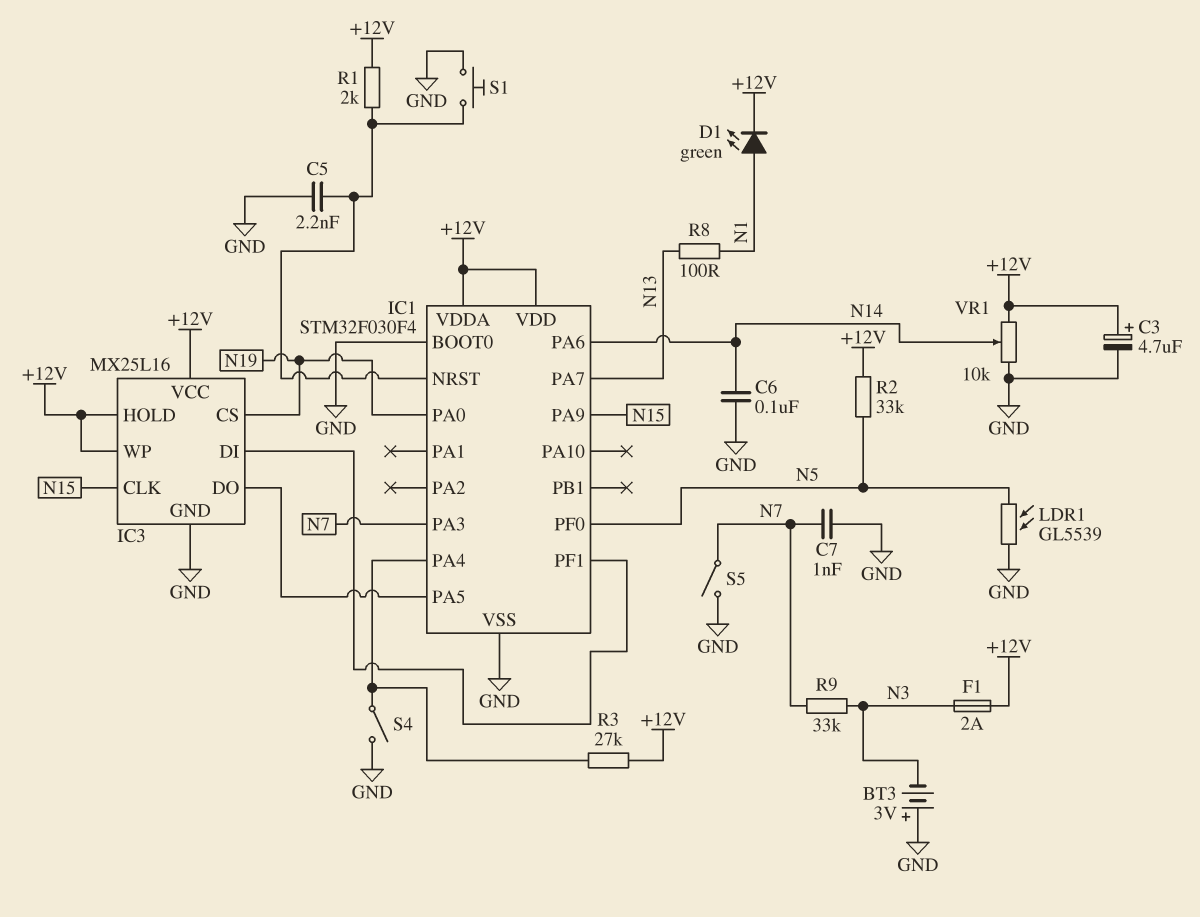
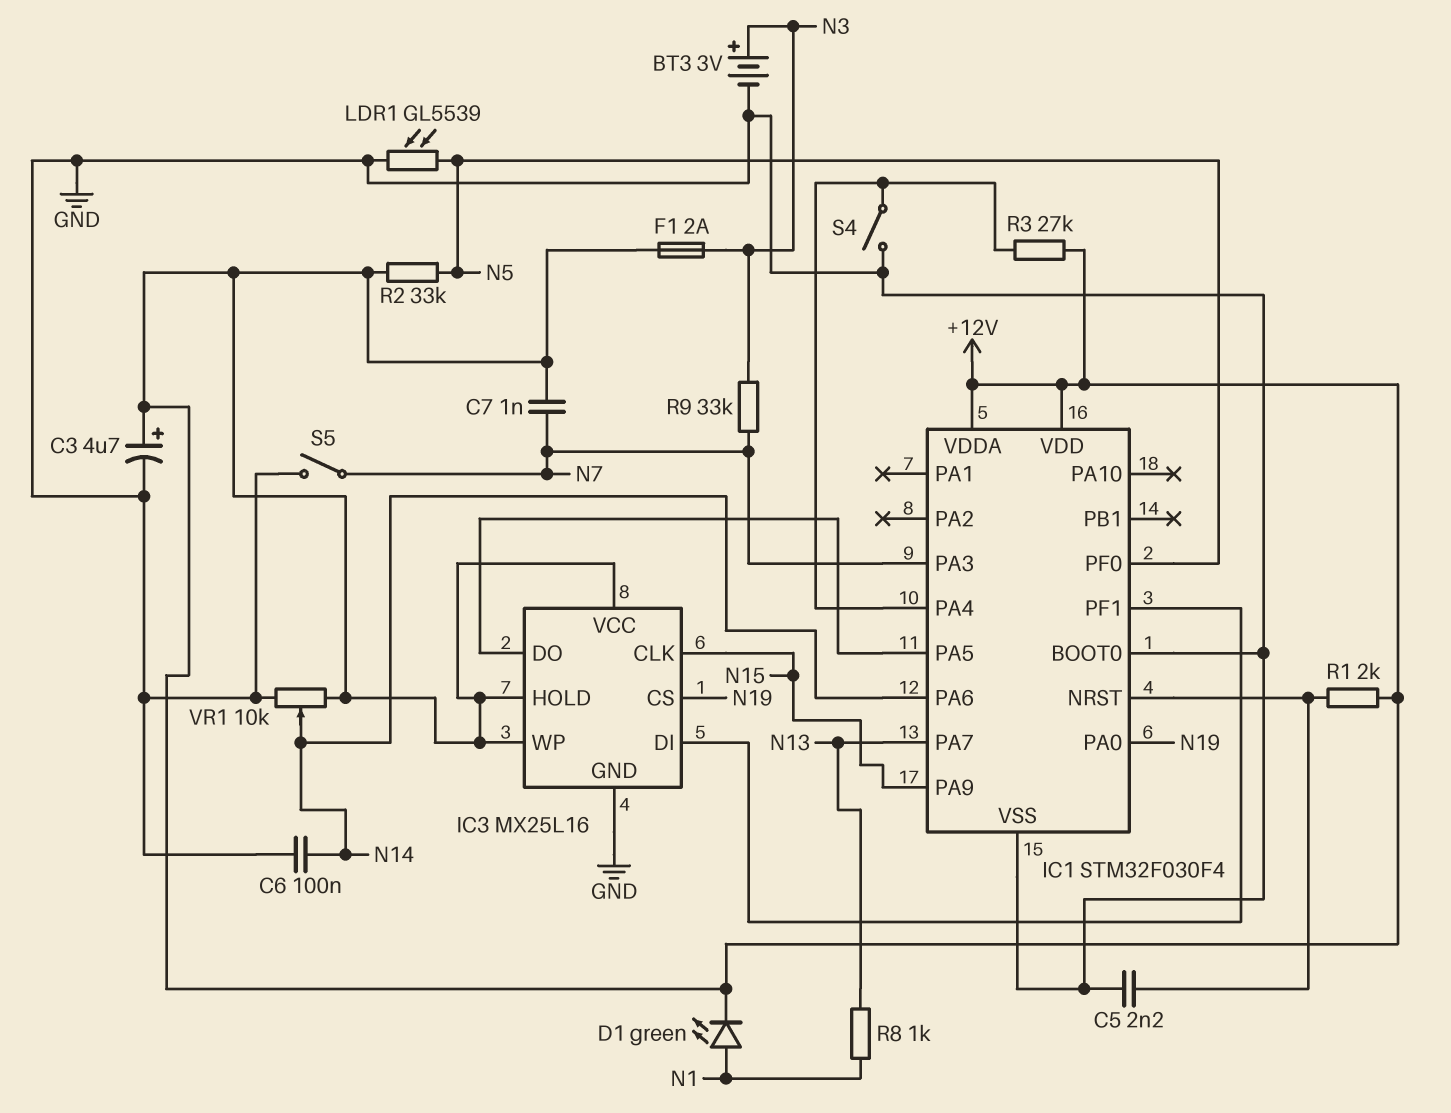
BT3: 3V (plus GND, minus N3) -> 3V (plus N3, minus GND)
C7: 1nF (GND, N7) -> 1nF (+12V, N7)
R8: 100 (N1, N13) -> 1k (N1, N13)
S1: button (GND, IC1/NRST) -> none

